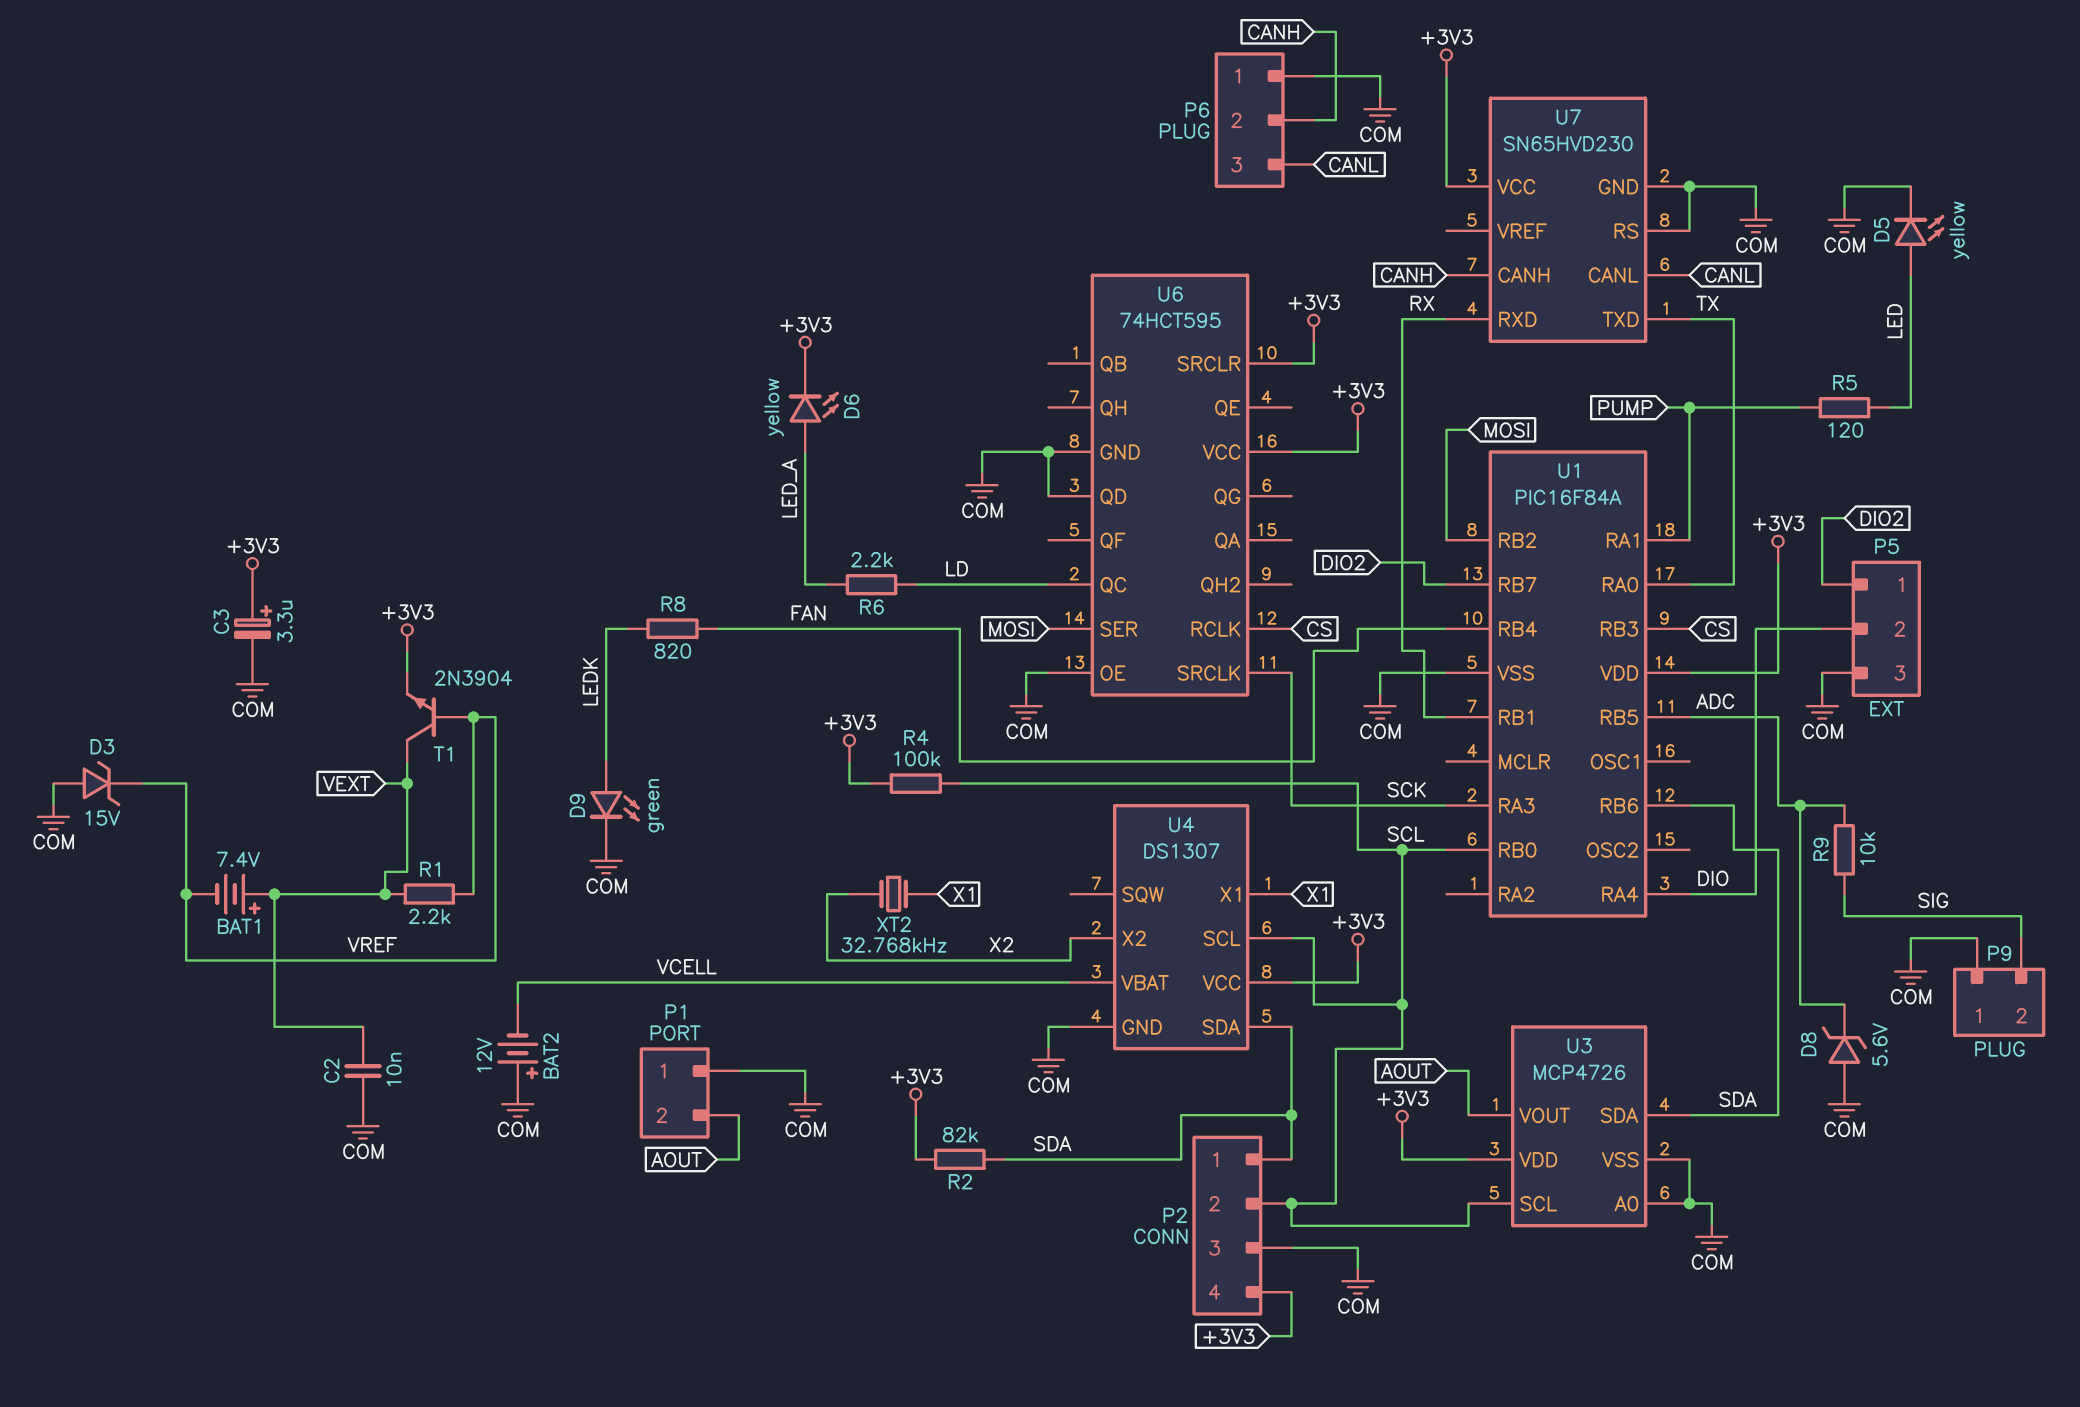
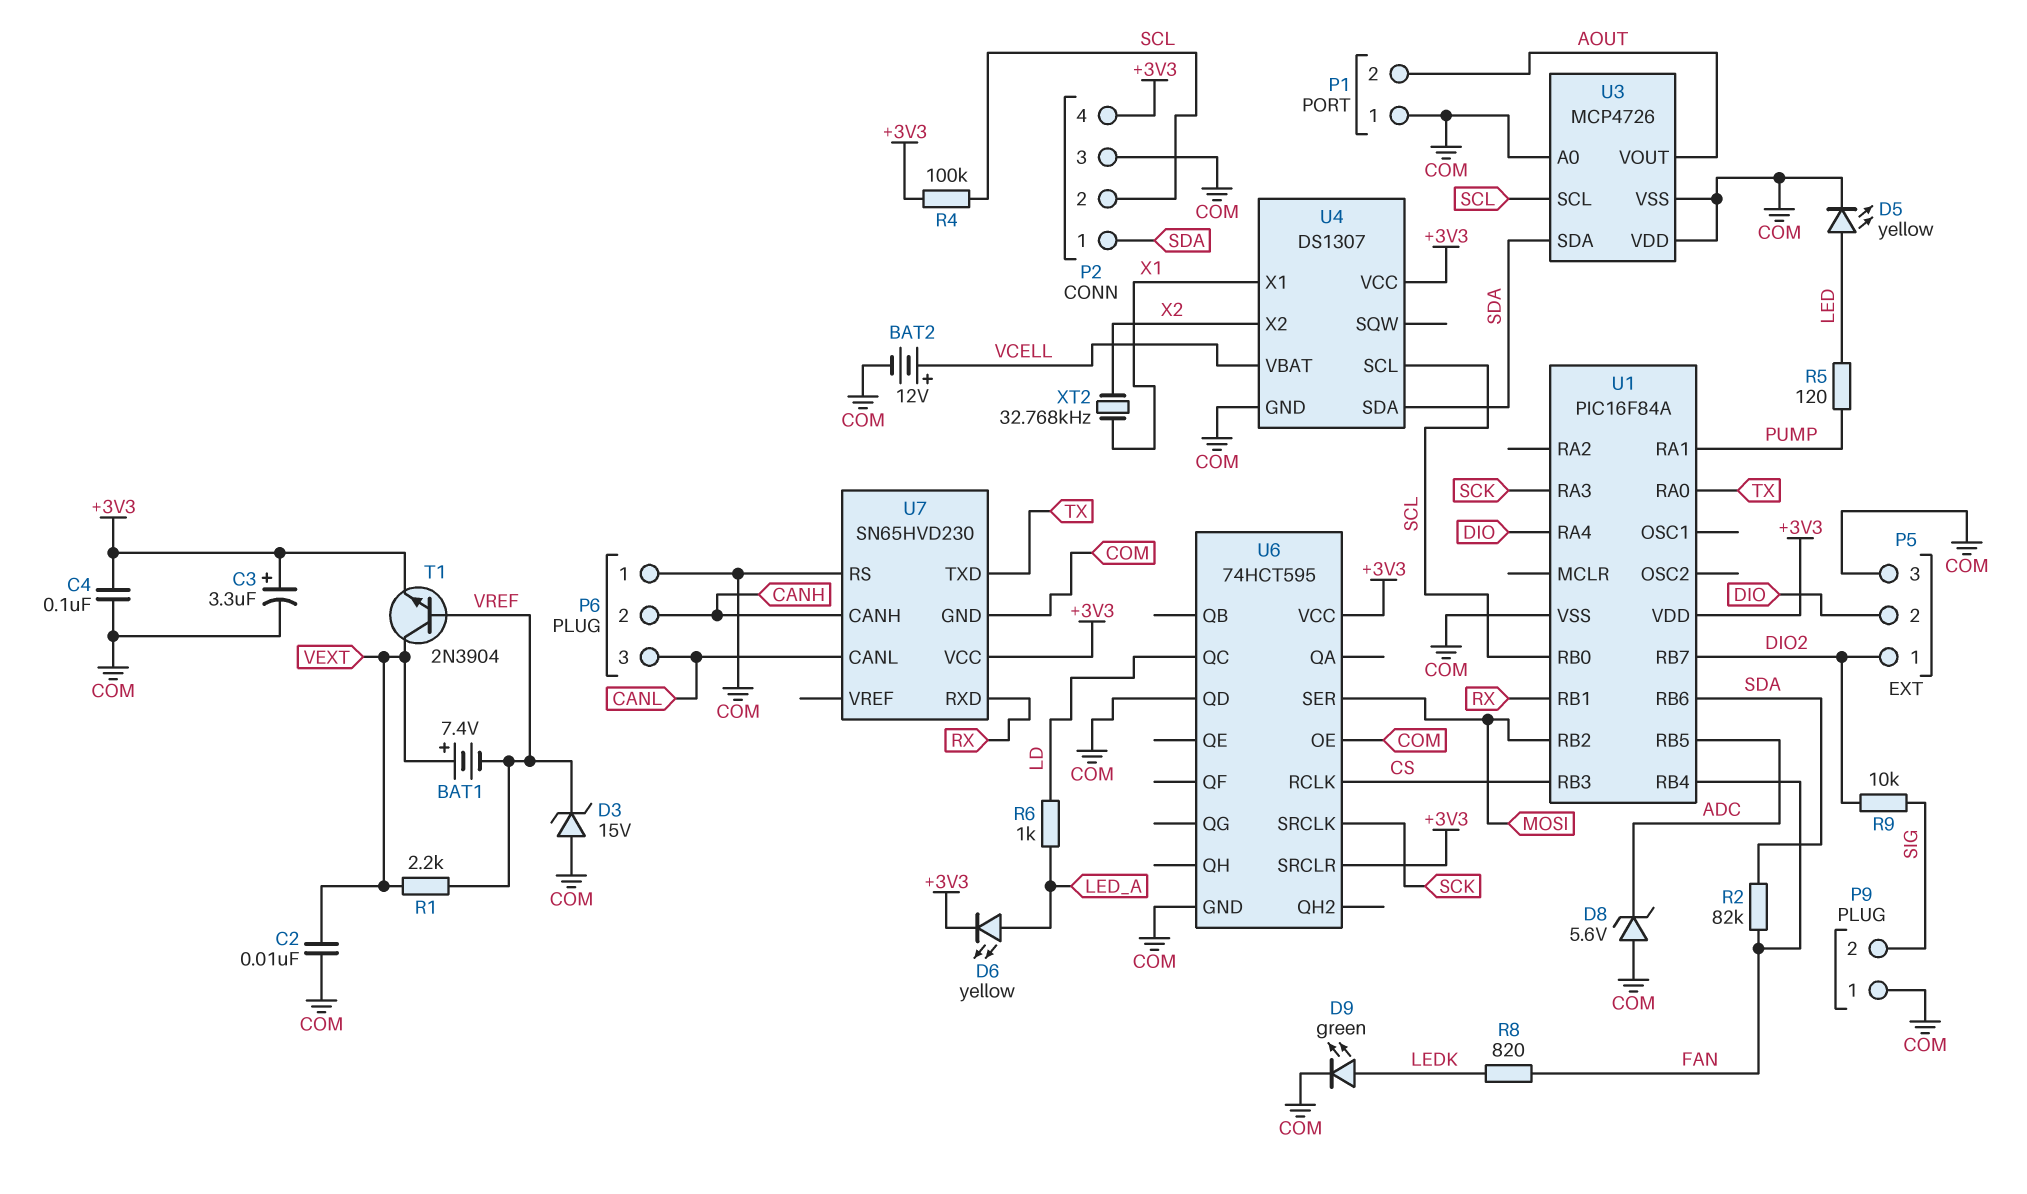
BAT2: 12V (plus COM, minus VCELL) -> 12V (plus VCELL, minus COM)
C4: none -> 100nF (+3V3, COM)
R2: 82k (+3V3, SDA) -> 82k (FAN, SDA)
R6: 2.2k (LD, LED_A) -> 1k (LD, LED_A)
R9: 10k (ADC, SIG) -> 10k (DIO2, SIG)
U3 pin VDD: +3V3 -> COM

